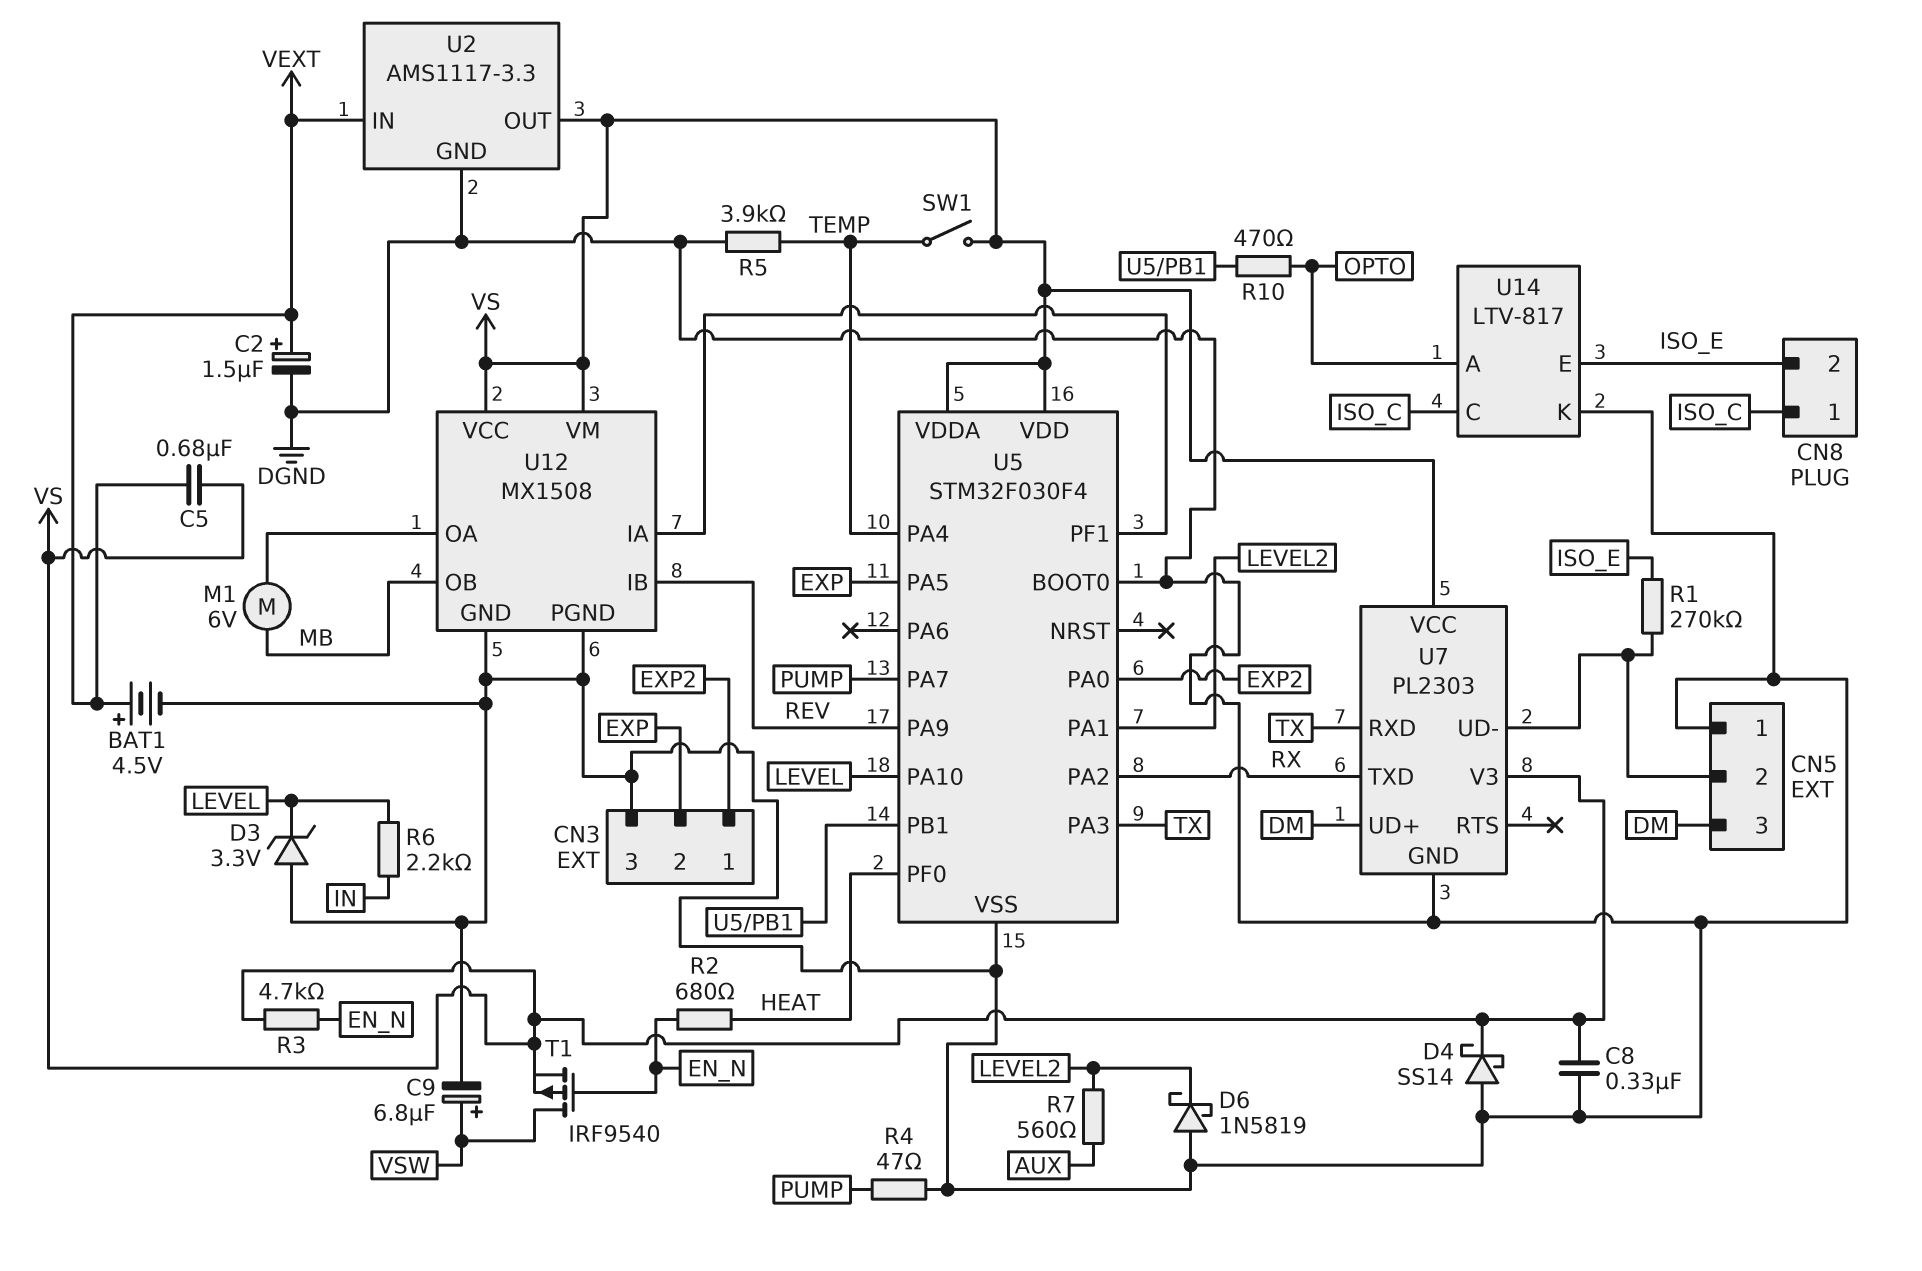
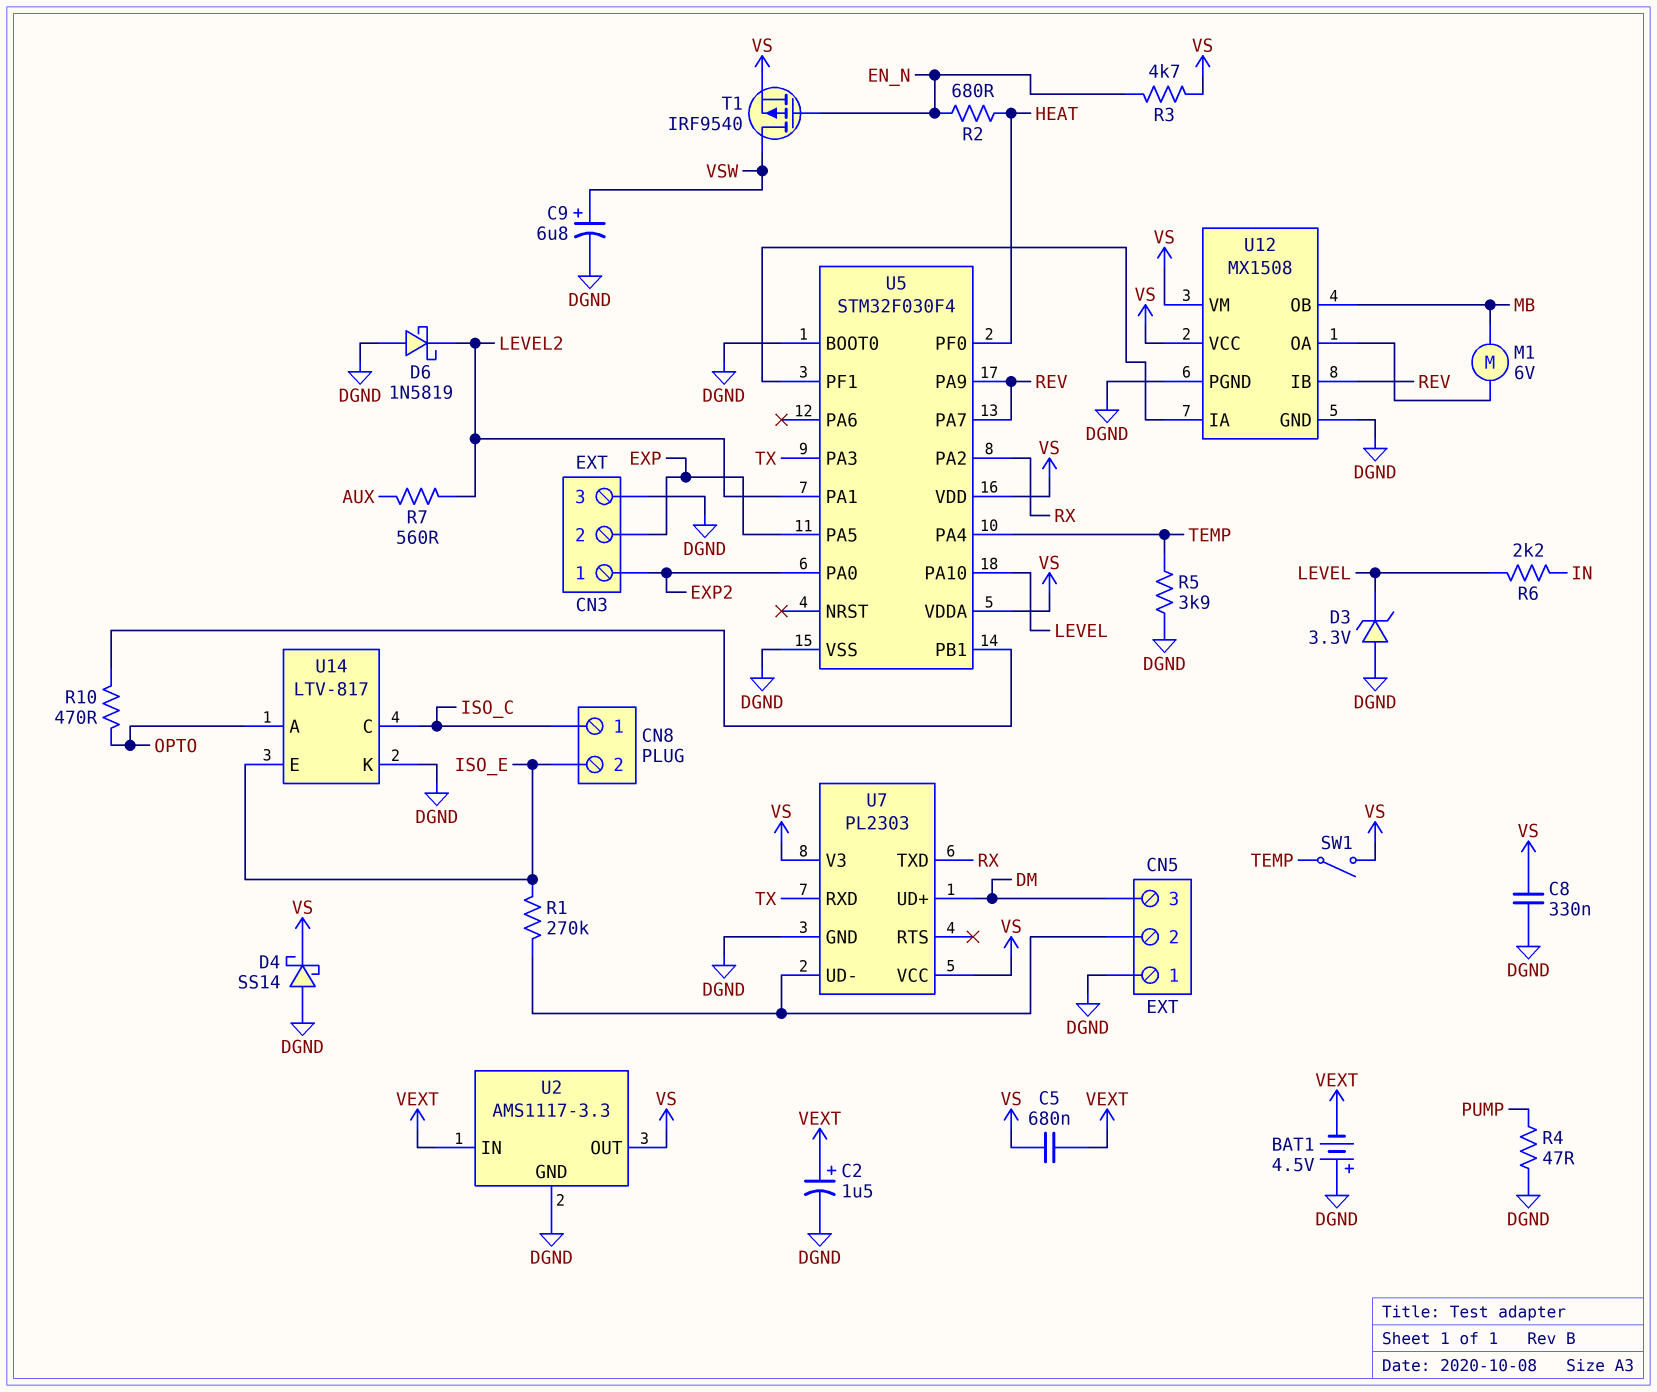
BAT1: 4.5V (plus VEXT, minus DGND) -> 4.5V (plus DGND, minus VEXT)
U5 pin PA7: PUMP -> REV

